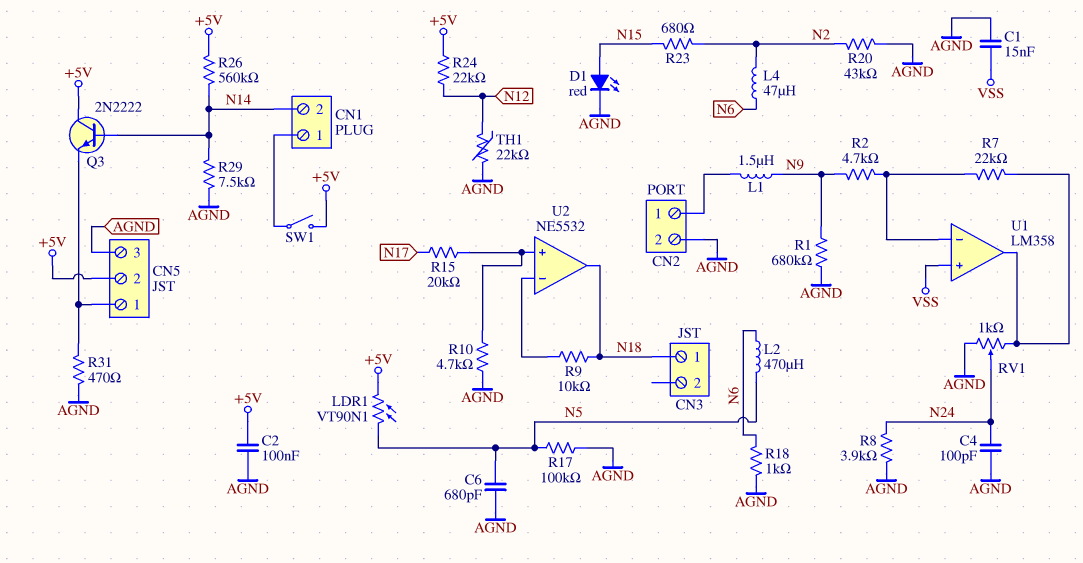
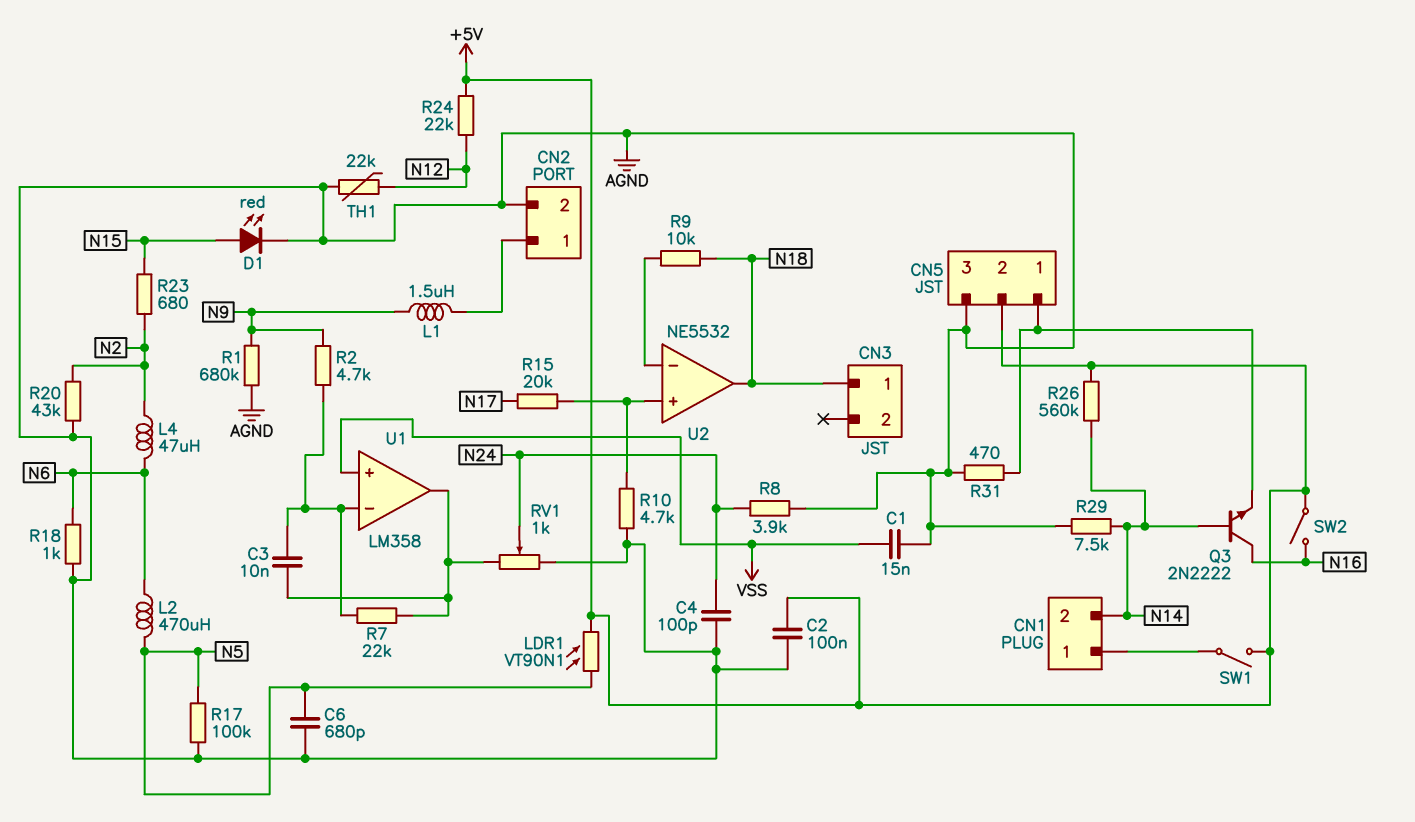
C3: none -> 10nF (U1/in-, U1/out)
Q3: NPN 2N2222 (B N14, C +5V, E CN5/1) -> NPN 2N2222 (B N14, C N16, E CN5/1)
SW2: none -> switch (+5V, N16)

